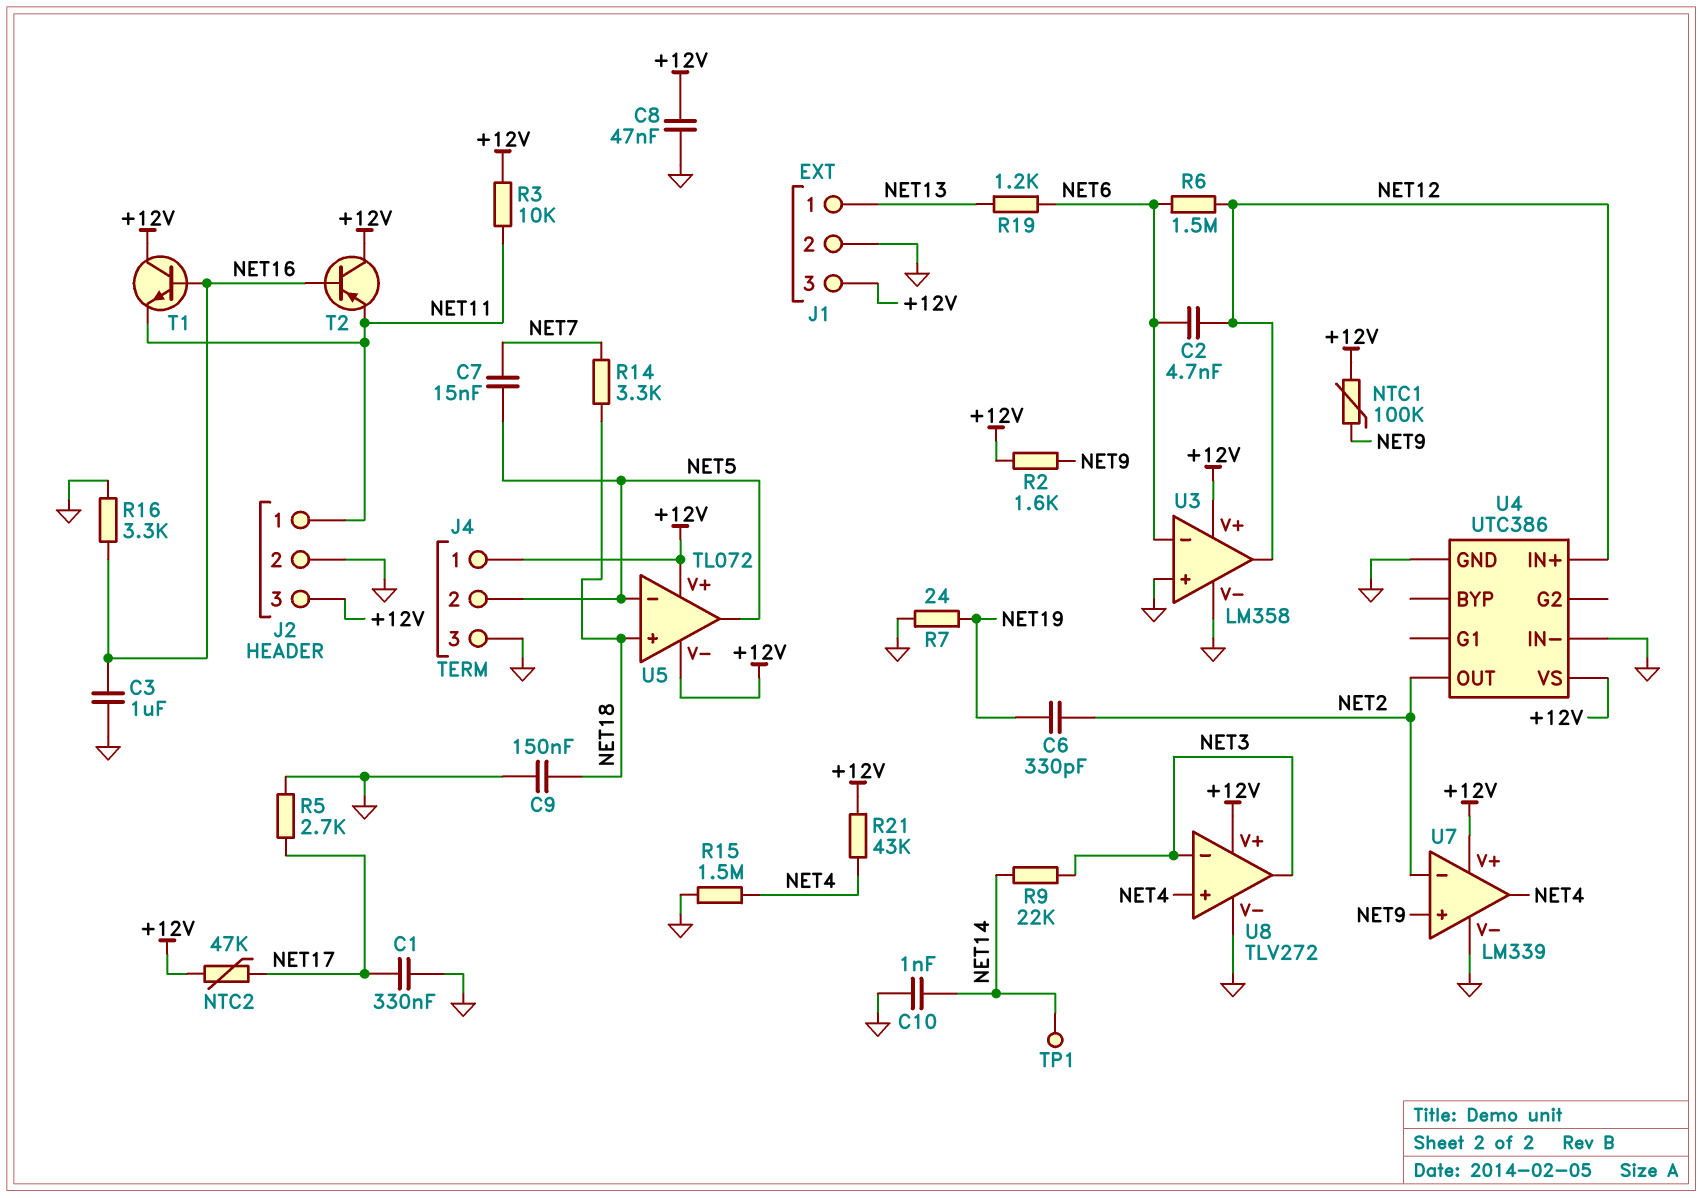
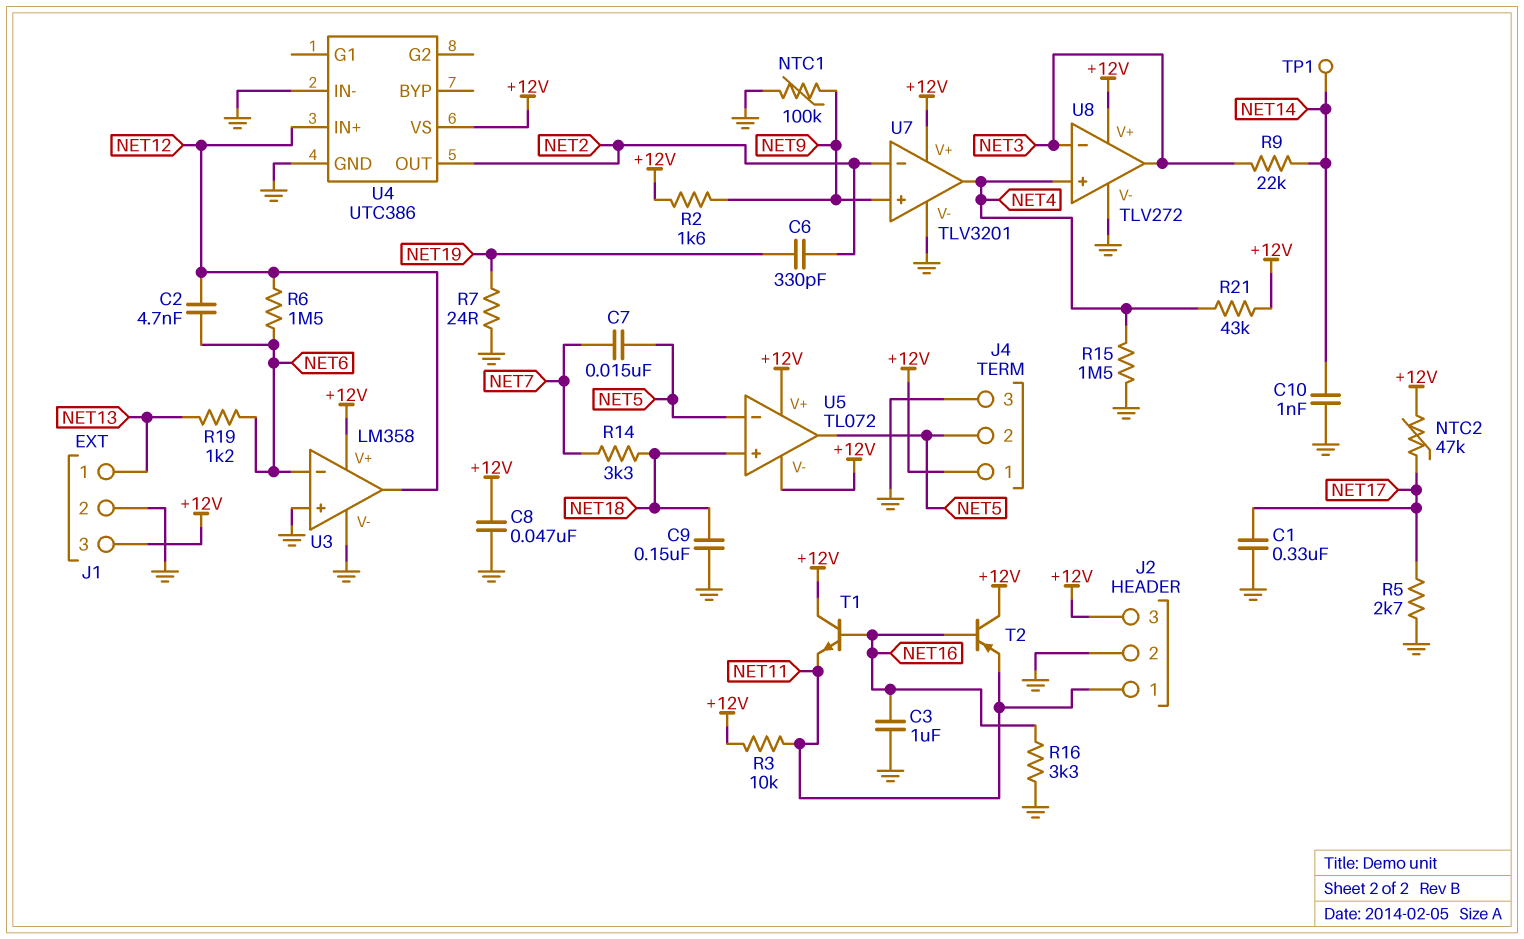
NTC1: 100k (+12V, NET9) -> 100k (GND, NET9)
U7: LM339 -> TLV3201

